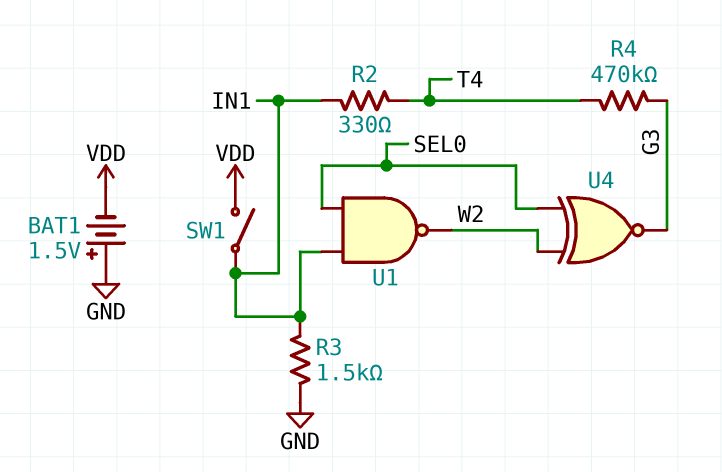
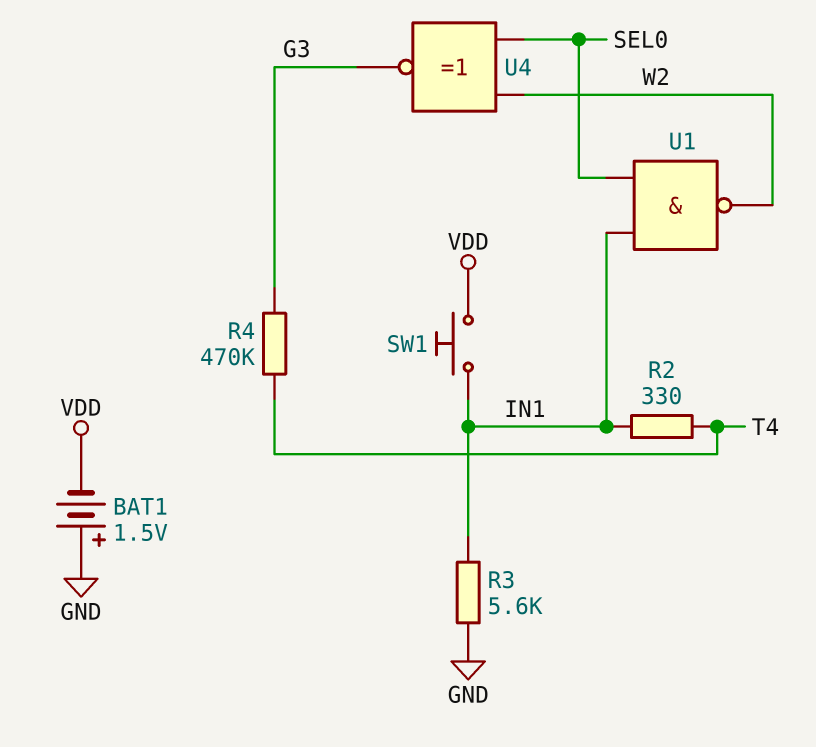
R3: 1.5k (GND, IN1) -> 5.6k (GND, IN1)
SW1: switch (IN1, VDD) -> button (IN1, VDD)

